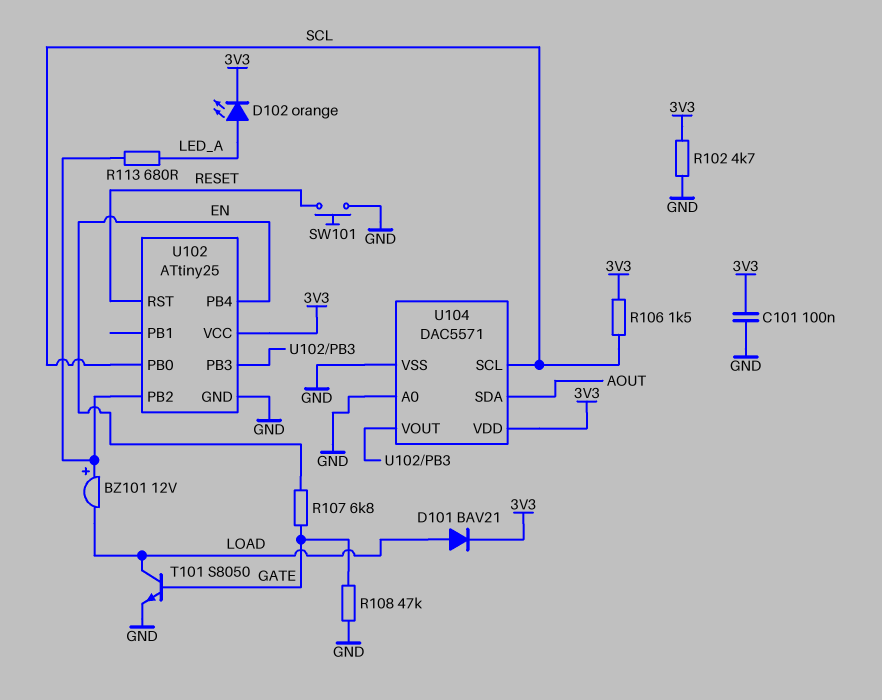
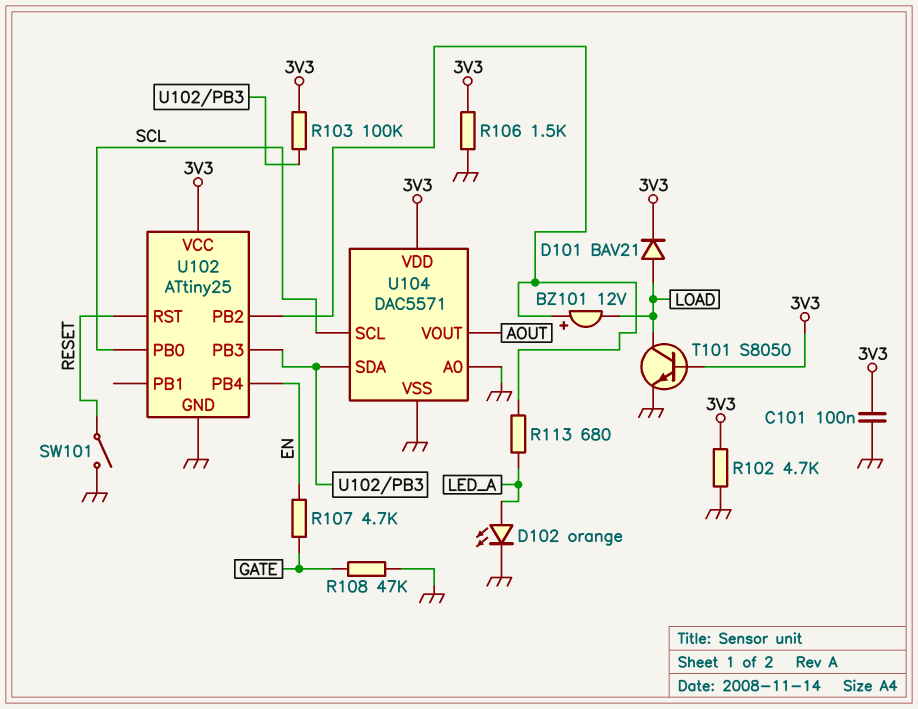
D102: LED orange (A LED_A, K 3V3) -> LED orange (A LED_A, K GND)
R103: none -> 100k (3V3, U102/PB3)
R106: 1.5k (3V3, SCL) -> 1.5k (3V3, GND)
R107: 6.8k (EN, GATE) -> 4.7k (EN, GATE)
SW101: button (GND, RESET) -> switch (GND, RESET)
T101: NPN S8050 (B GATE, C LOAD, E GND) -> NPN S8050 (B 3V3, C LOAD, E GND)
U104 pin SDA: AOUT -> U102/PB3
U104 pin VOUT: U102/PB3 -> AOUT

